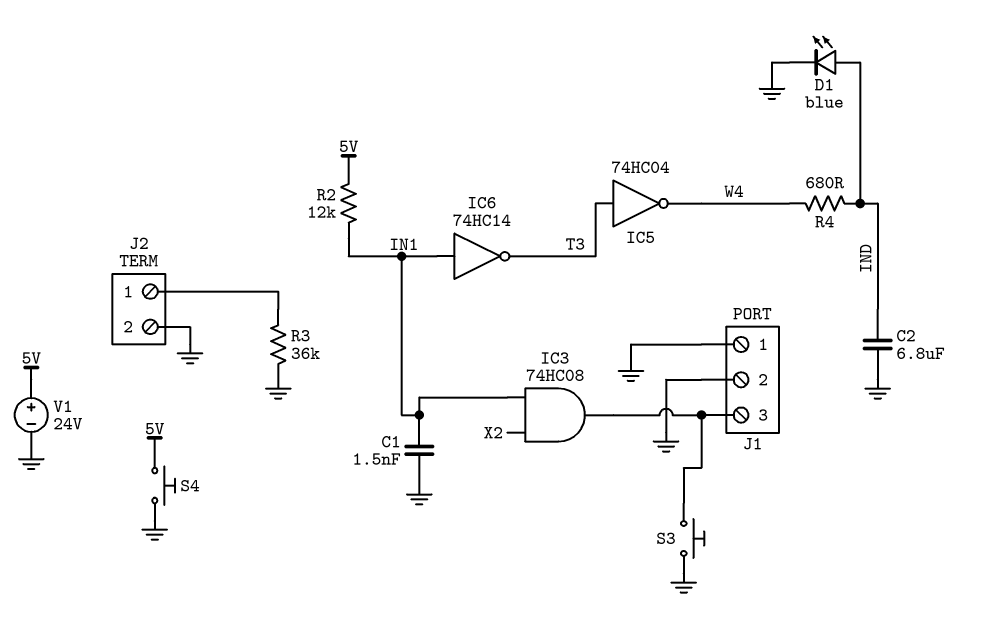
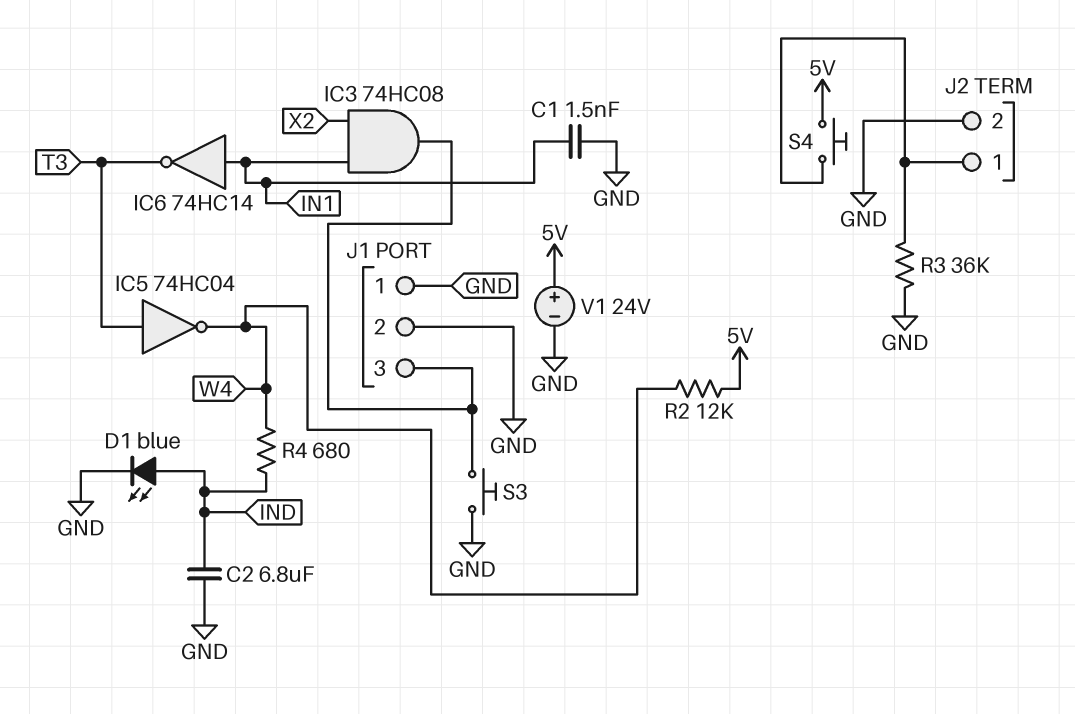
R2: 12k (5V, IN1) -> 12k (5V, W4)
S4: button (5V, GND) -> button (5V, J2/1)

